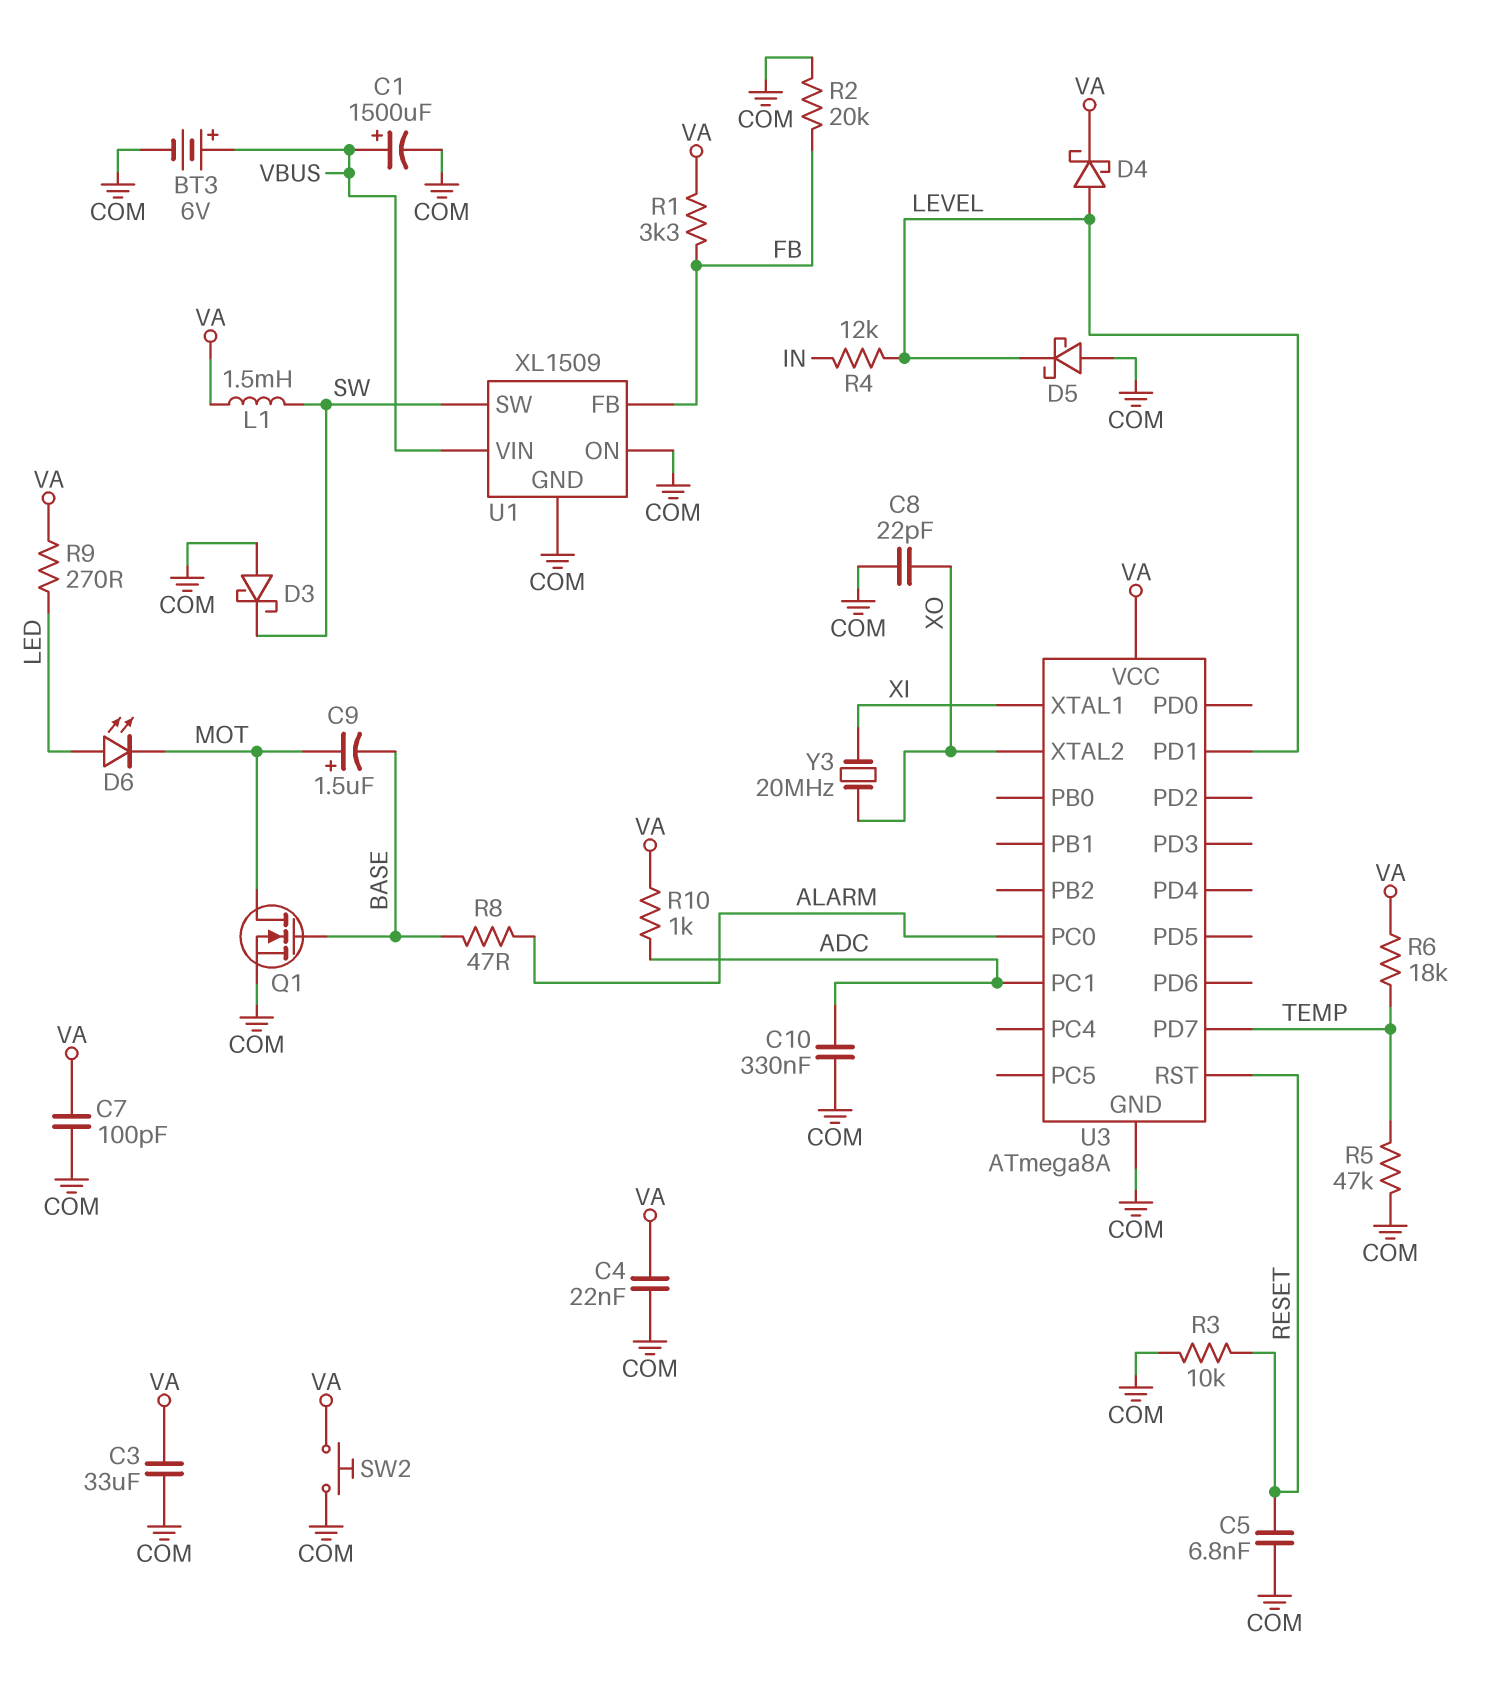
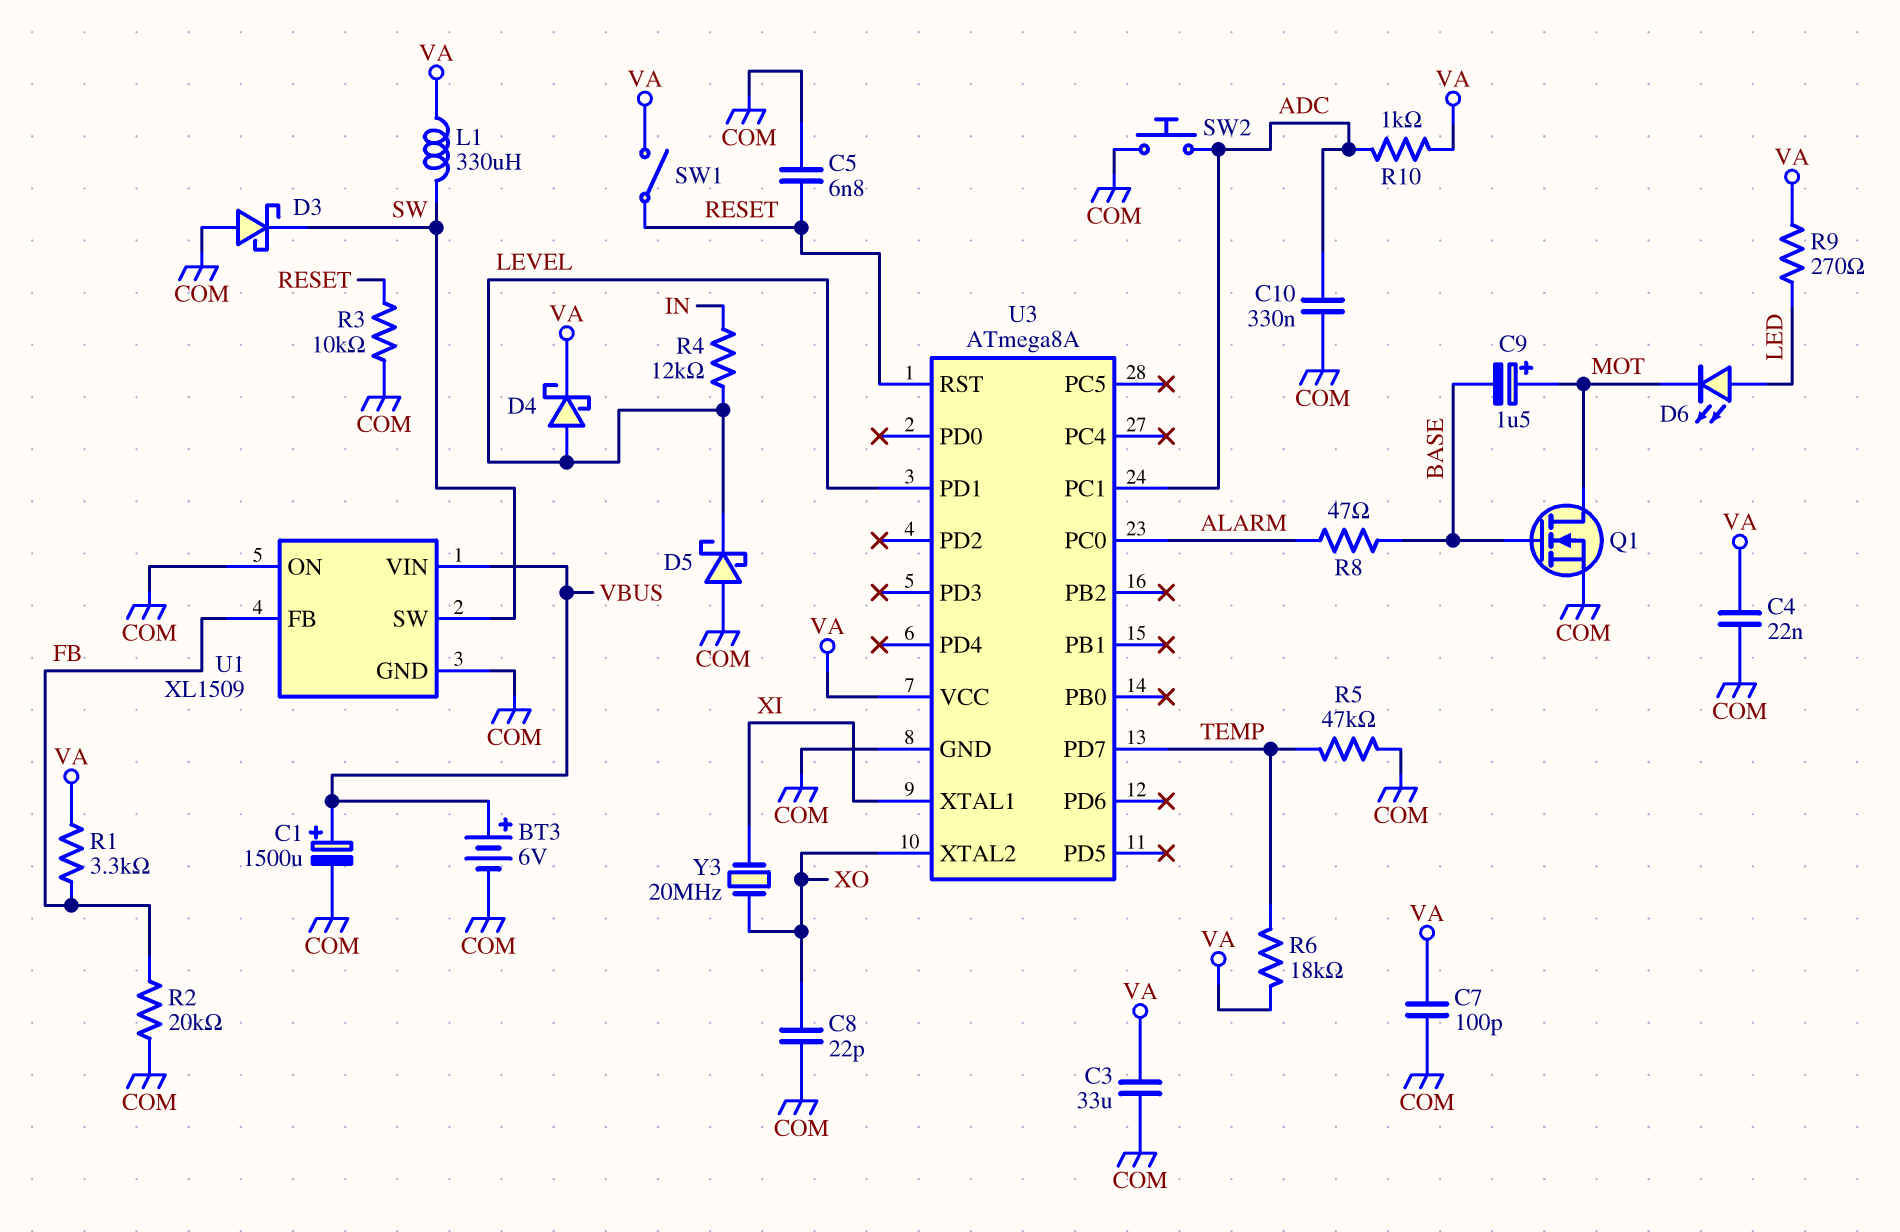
L1: 1.5mH (SW, VA) -> 330uH (SW, VA)
SW1: none -> switch (RESET, VA)
SW2: button (COM, VA) -> button (ADC, COM)

